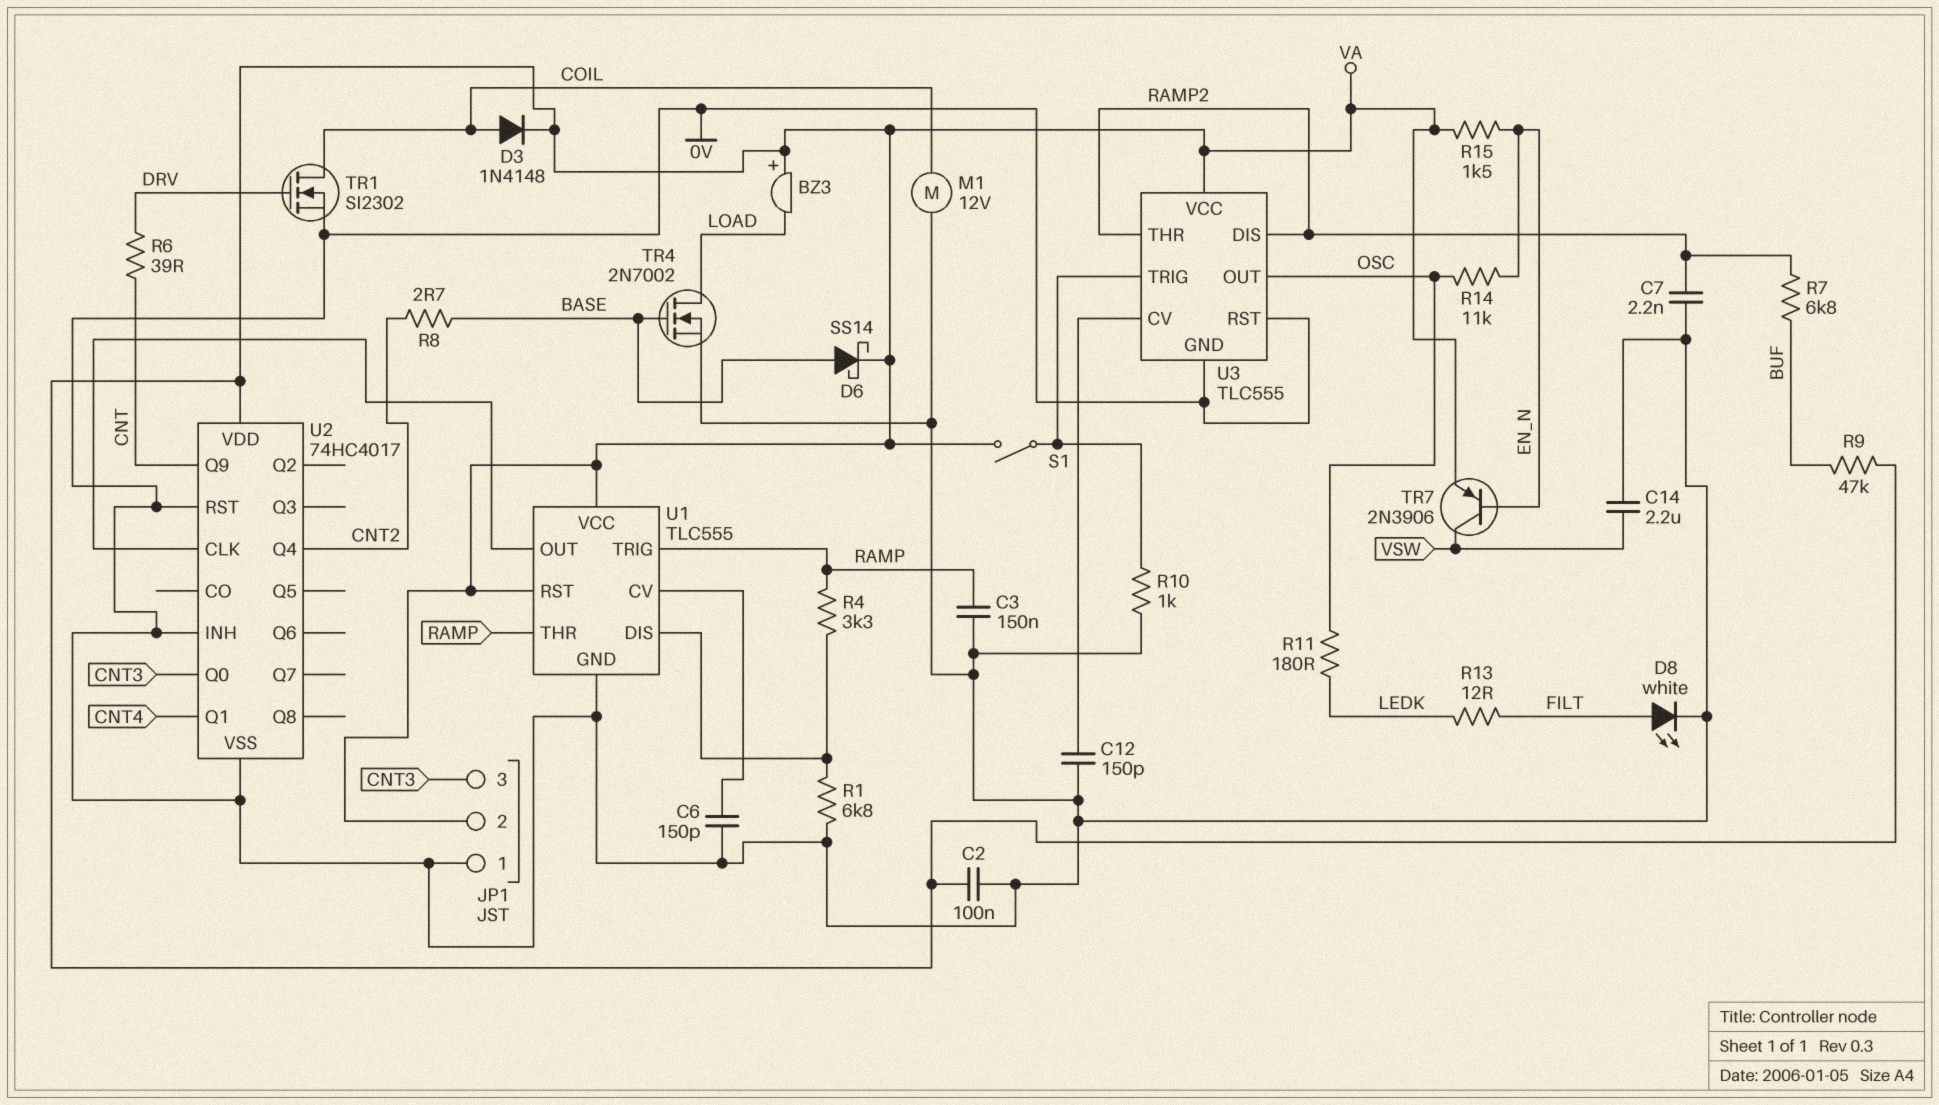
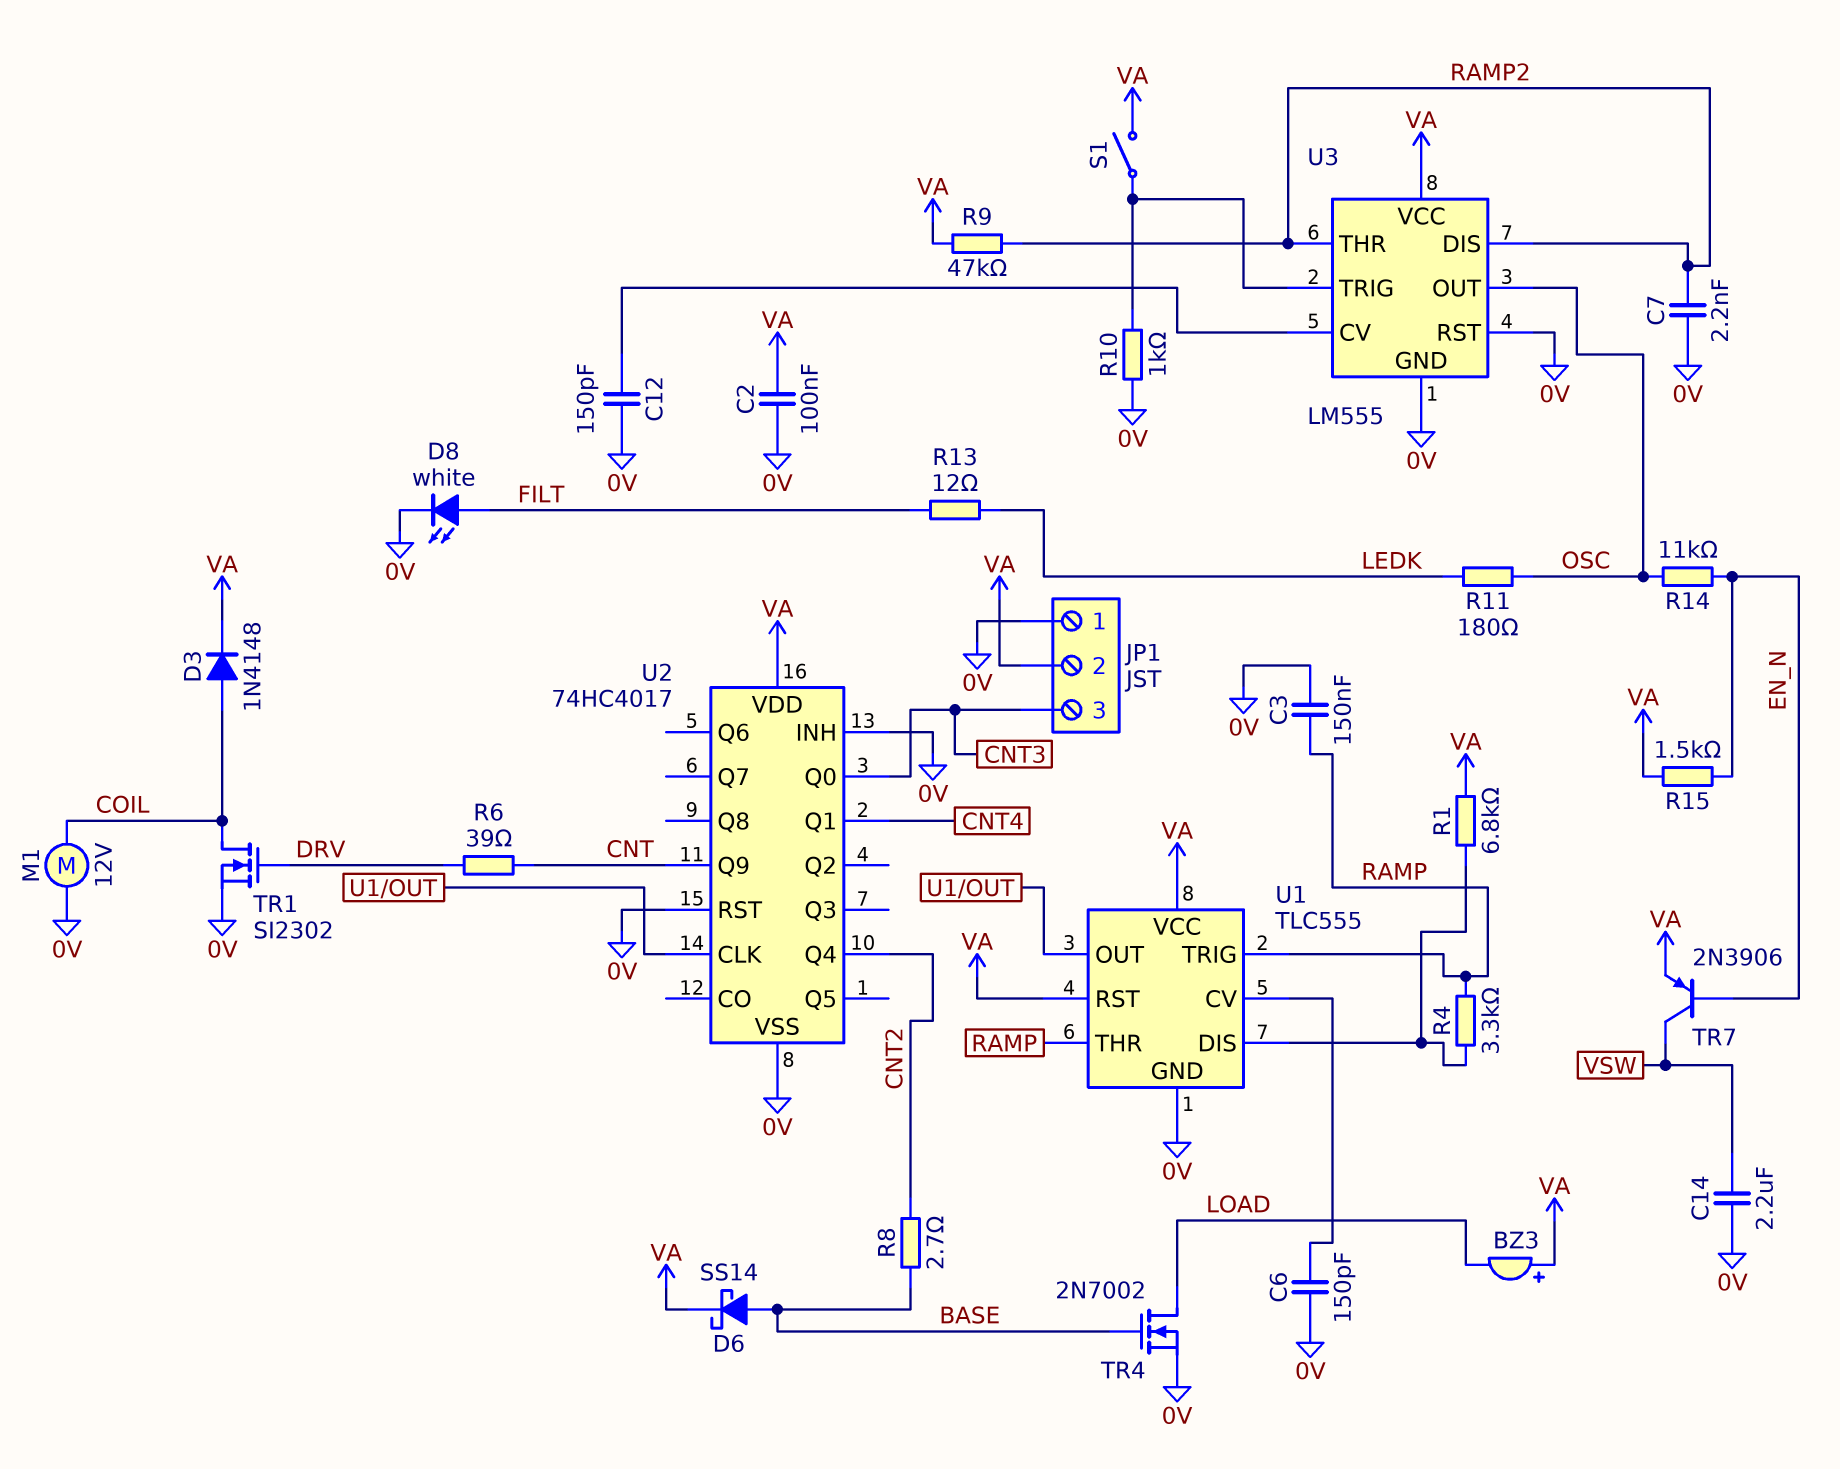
R1: 6.8k (0V, U1/DIS) -> 6.8k (U1/DIS, VA)
R7: 6.8k (BUF, RAMP2) -> none
R9: 47k (BUF, VA) -> 47k (RAMP2, VA)
U3: TLC555 -> LM555

